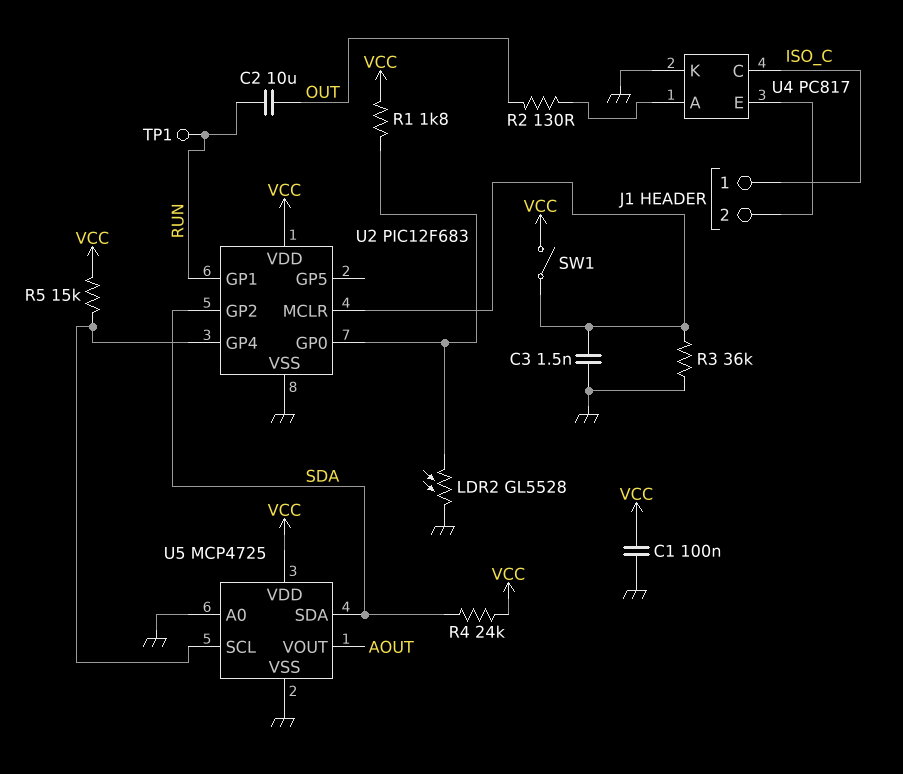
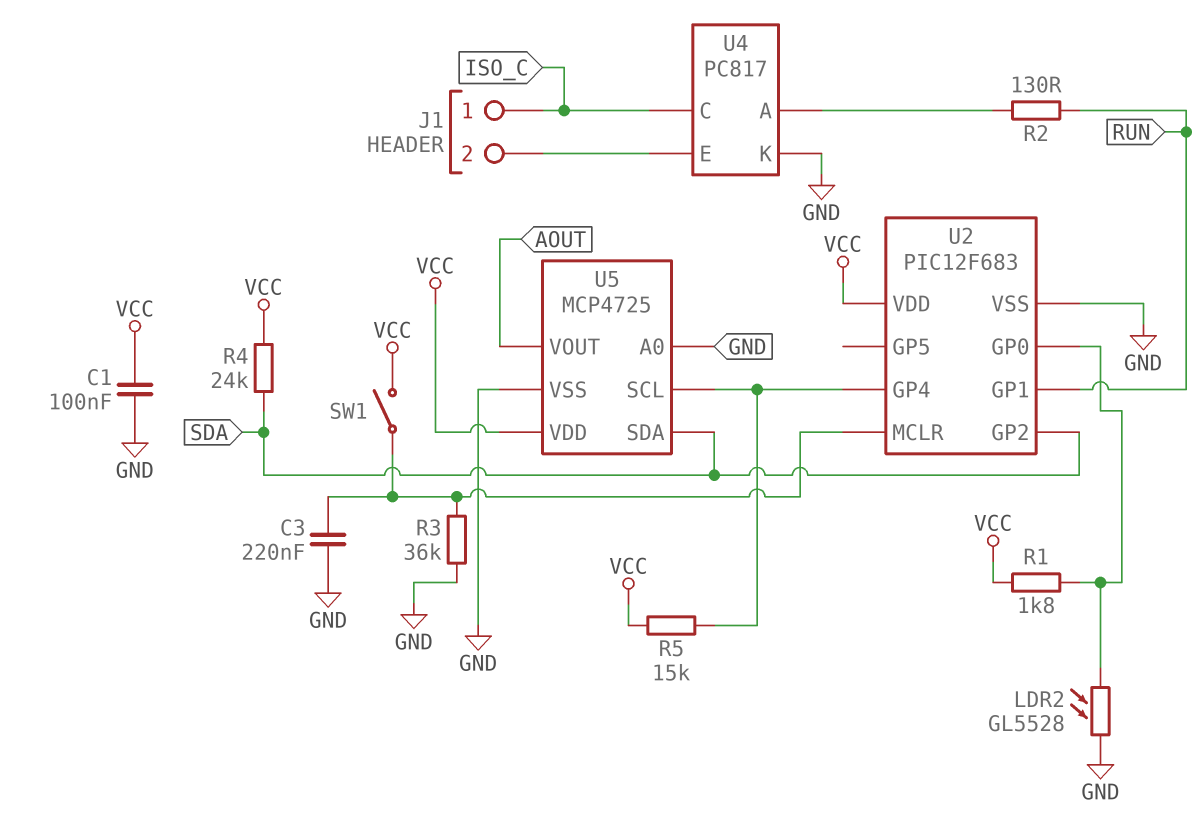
C2: 10uF (OUT, RUN) -> none
C3: 1.5nF (GND, U2/MCLR) -> 220nF (GND, U2/MCLR)
R2: 130 (OUT, U4/A) -> 130 (RUN, U4/A)
TP1: test point (RUN) -> none

